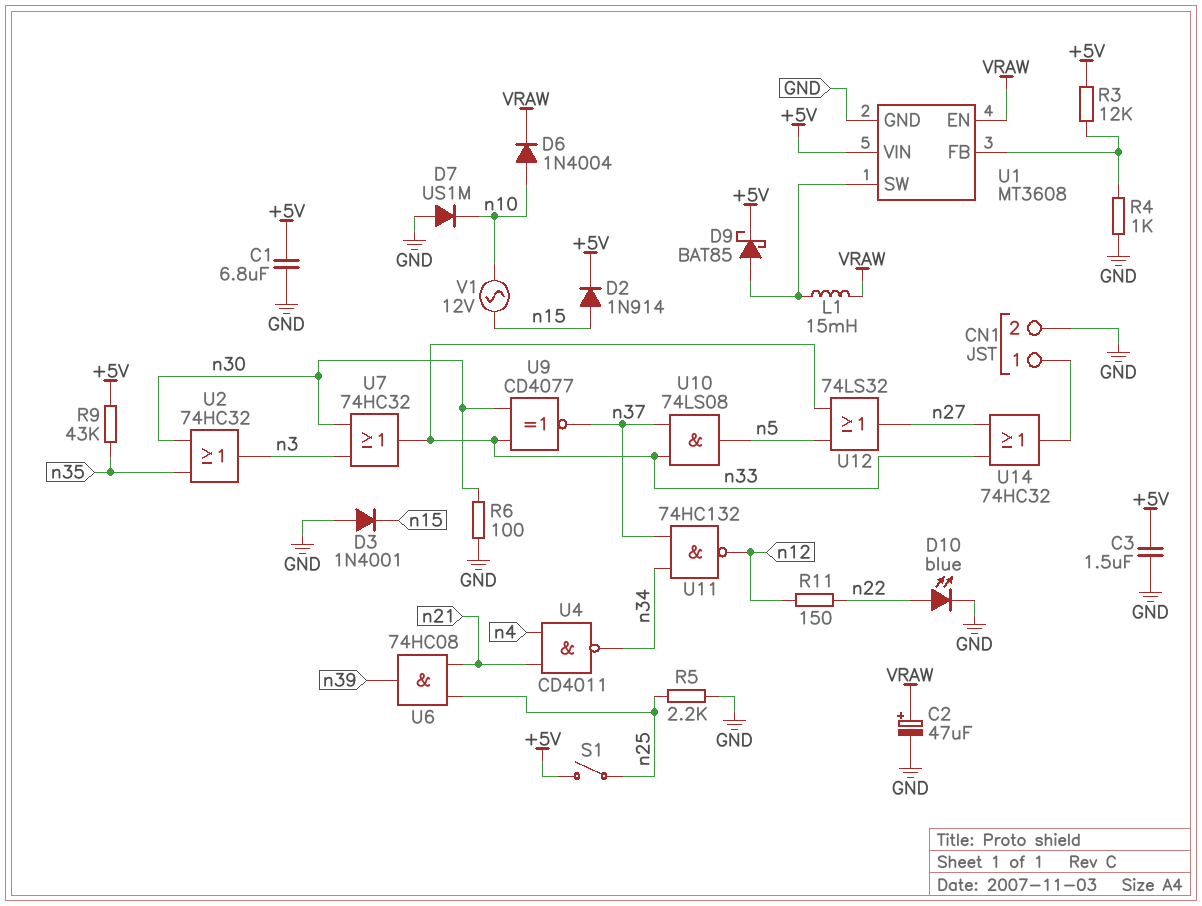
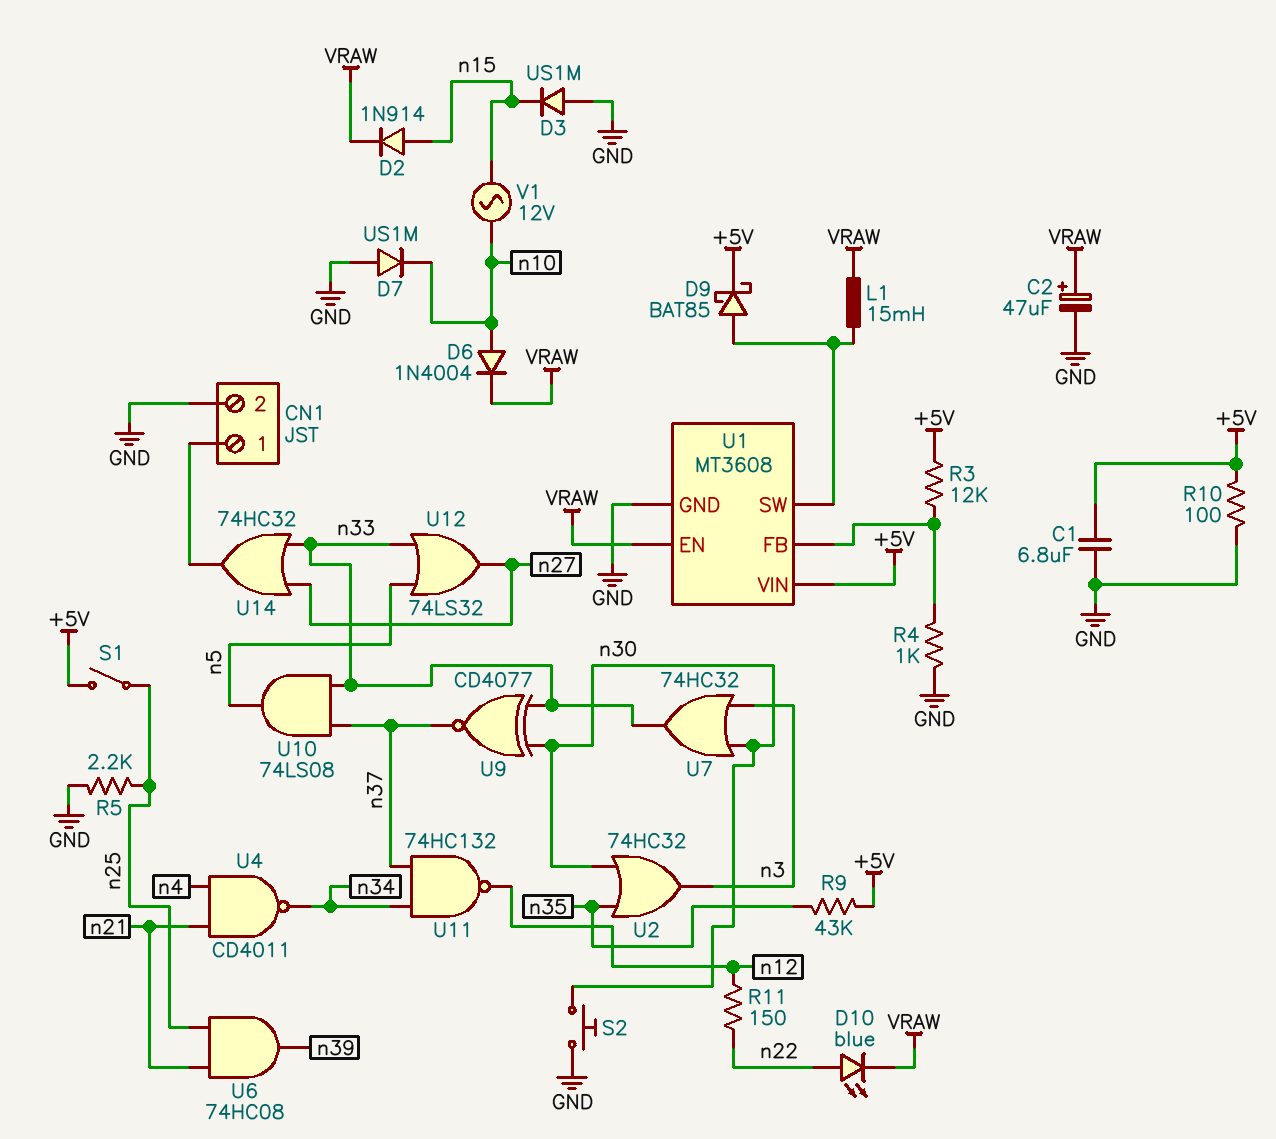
C3: 1.5uF (+5V, GND) -> none
D2: diode 1N914 (A n15, K +5V) -> diode 1N914 (A n15, K VRAW)
D3: diode 1N4001 (A GND, K n15) -> diode US1M (A GND, K n15)
D10: LED blue (A n22, K GND) -> LED blue (A n22, K VRAW)
R6: 100 (GND, n30) -> none
R10: none -> 100 (+5V, GND)
S2: none -> button (GND, n30)

